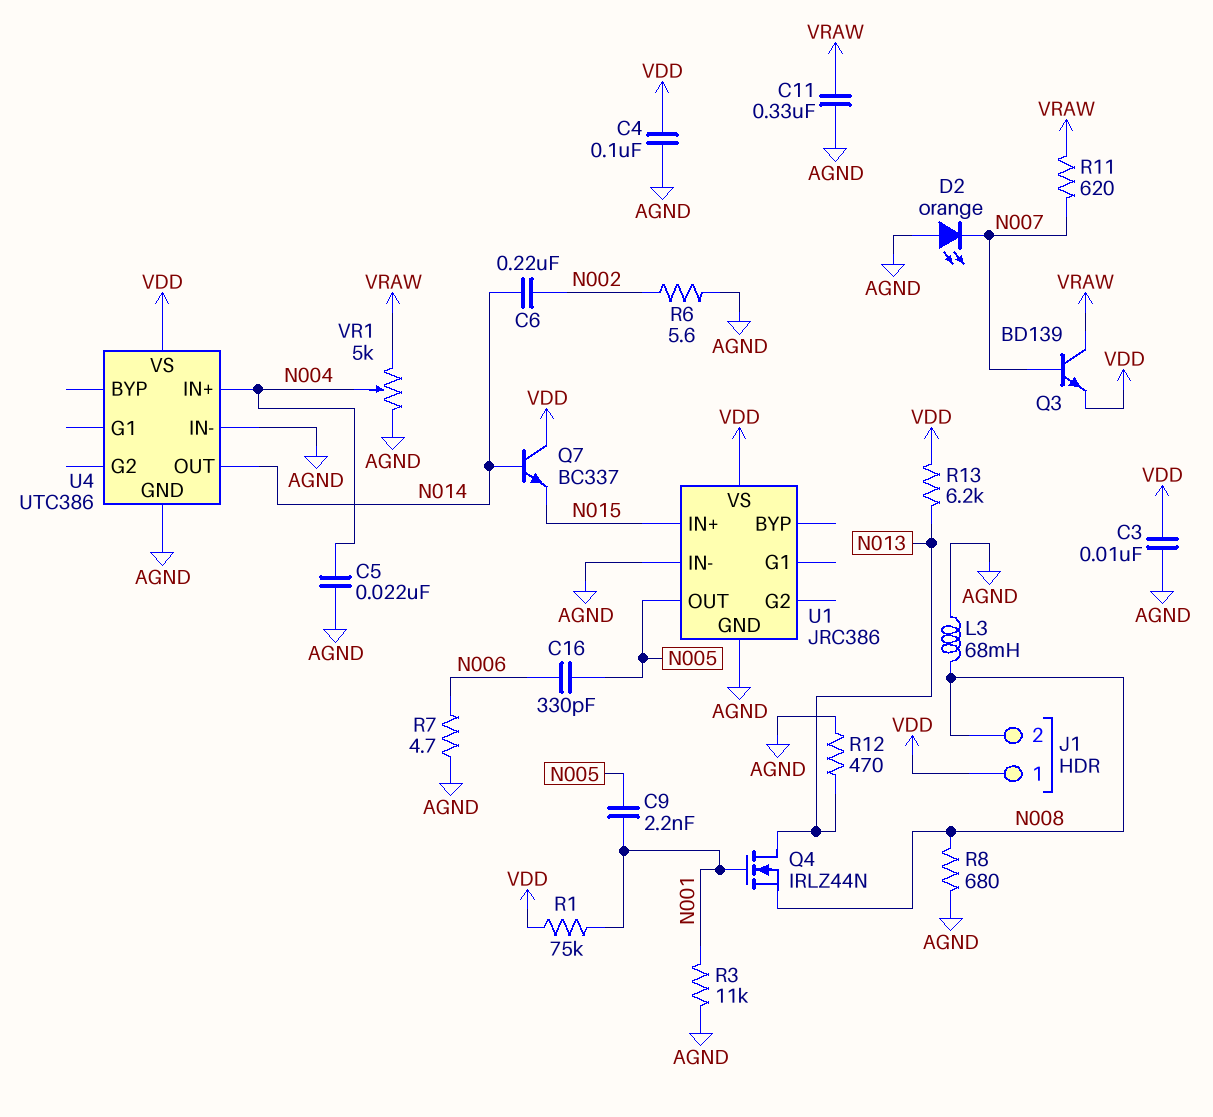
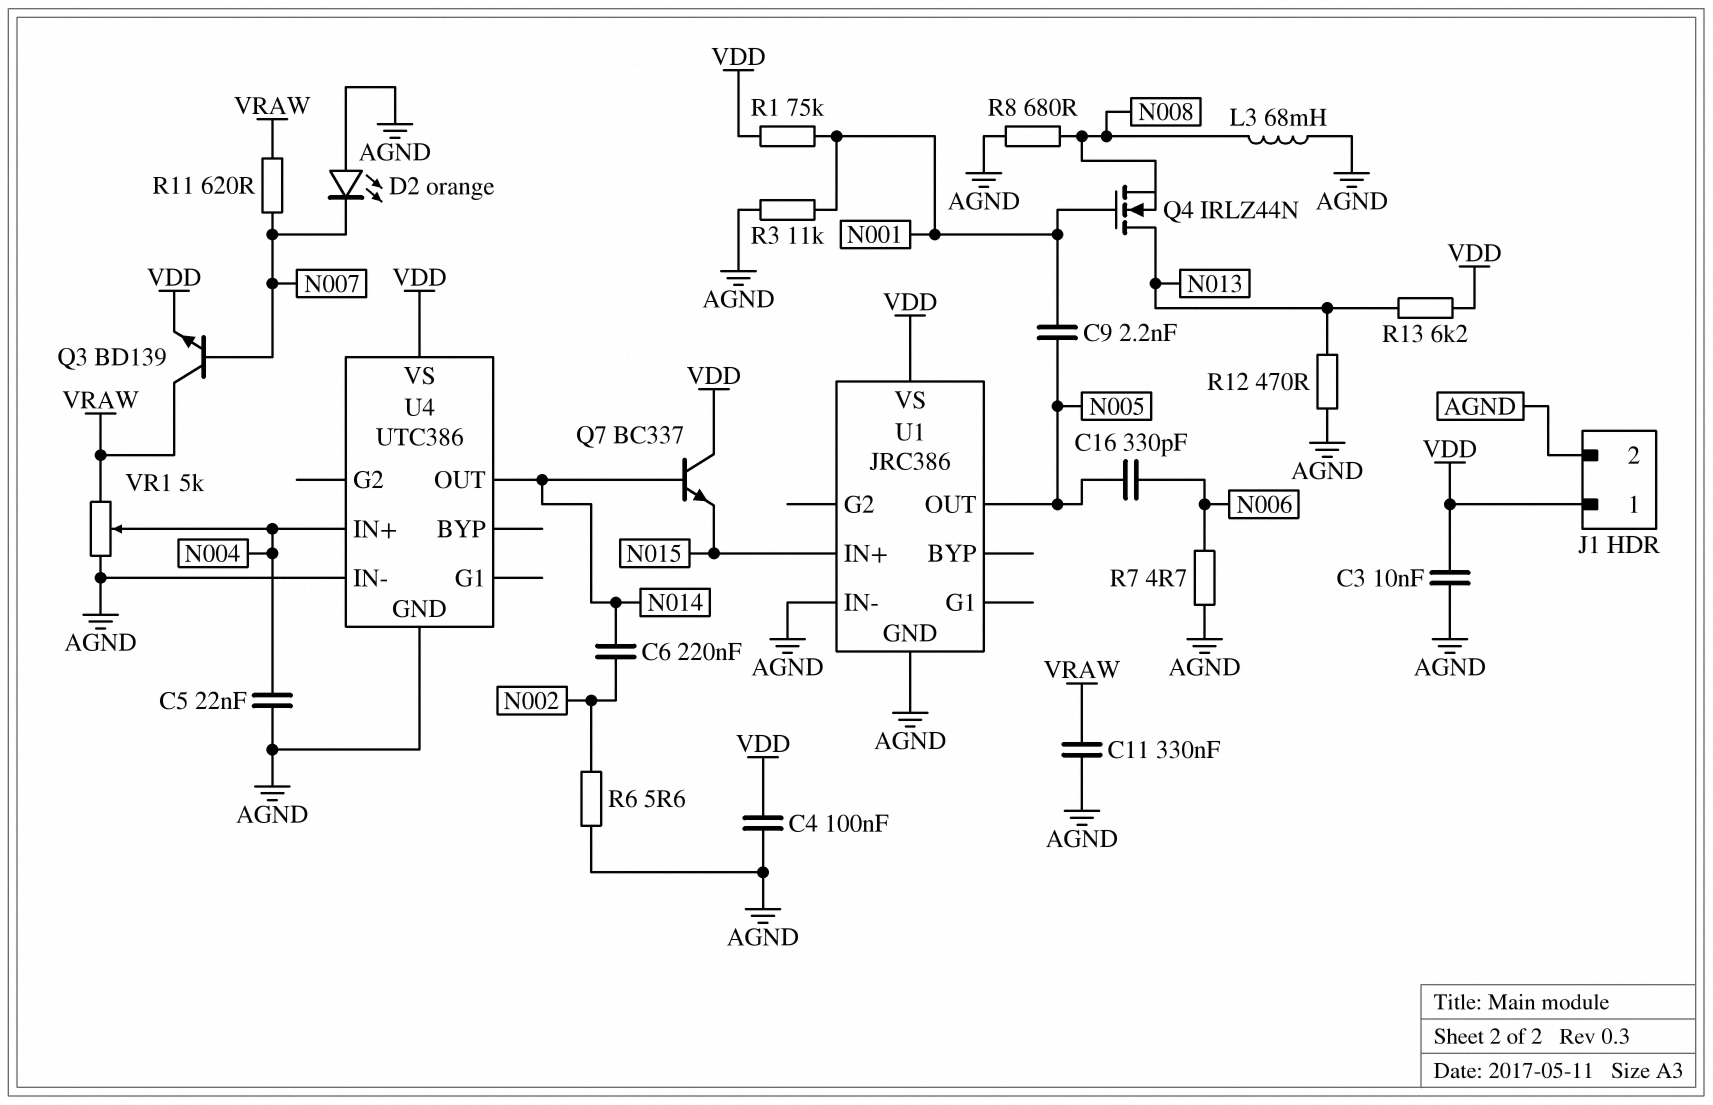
J1 pin 2: N008 -> AGND

